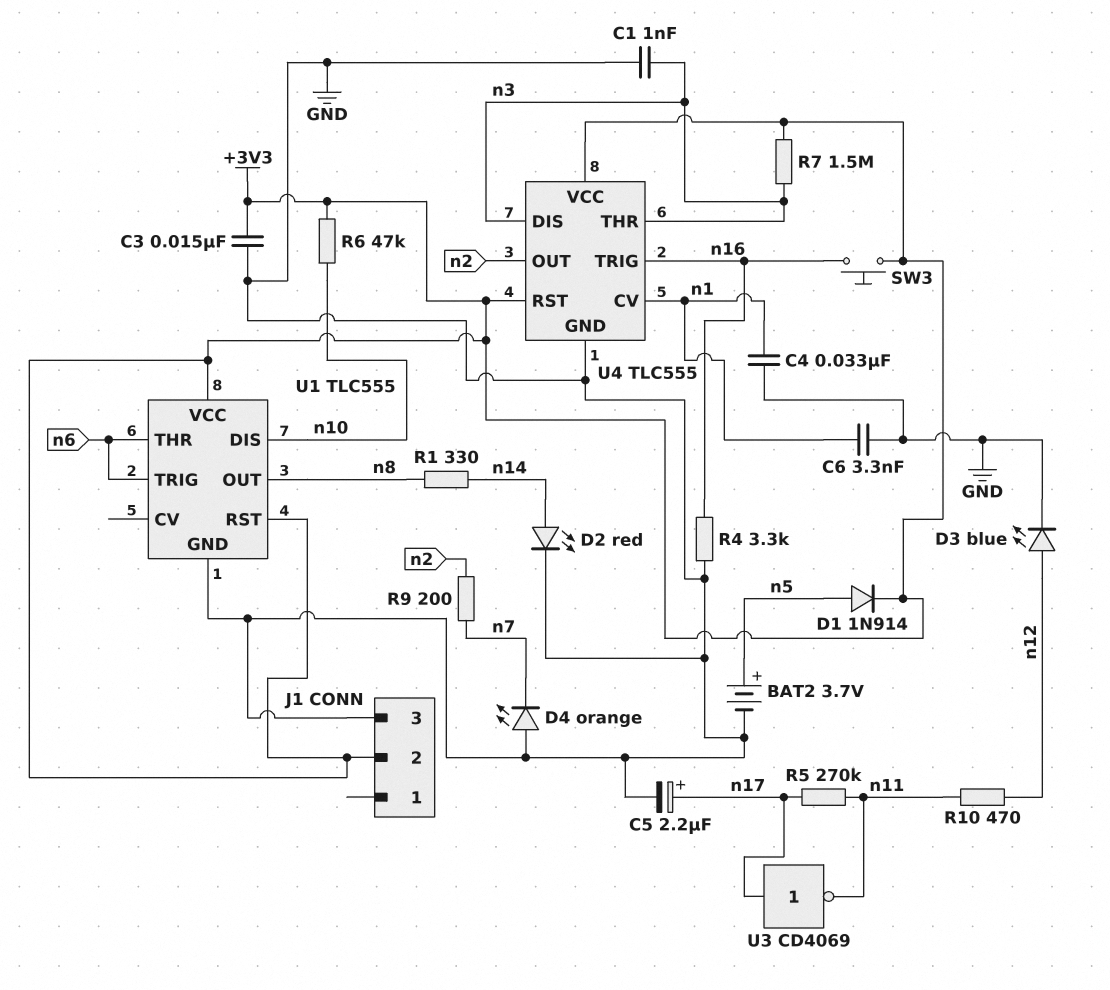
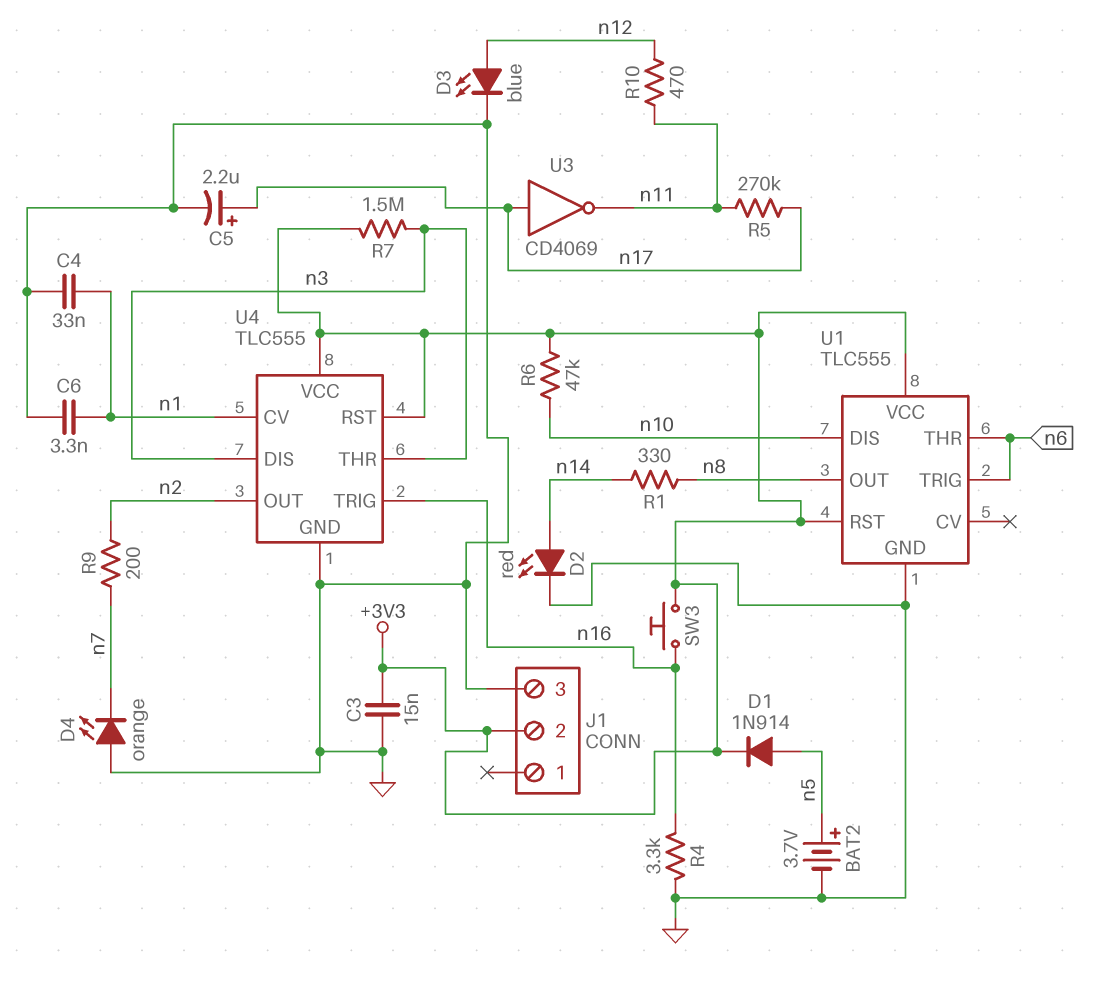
C1: 1nF (GND, n3) -> none

